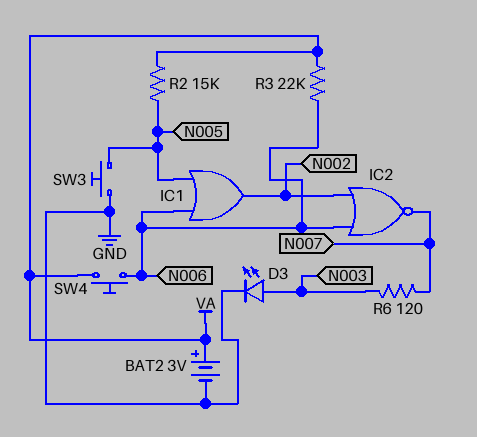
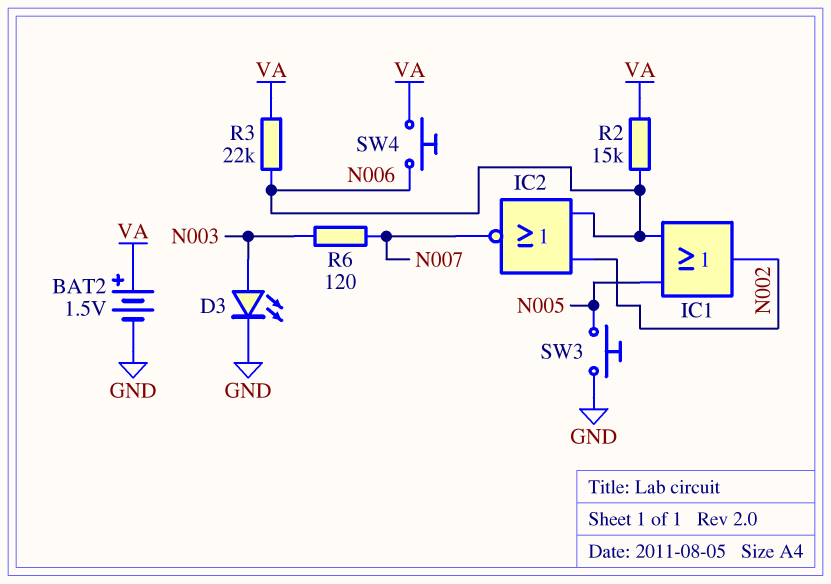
BAT2: 3V (plus VA, minus GND) -> 1.5V (plus VA, minus GND)
R2: 15k (N005, VA) -> 15k (N006, VA)

